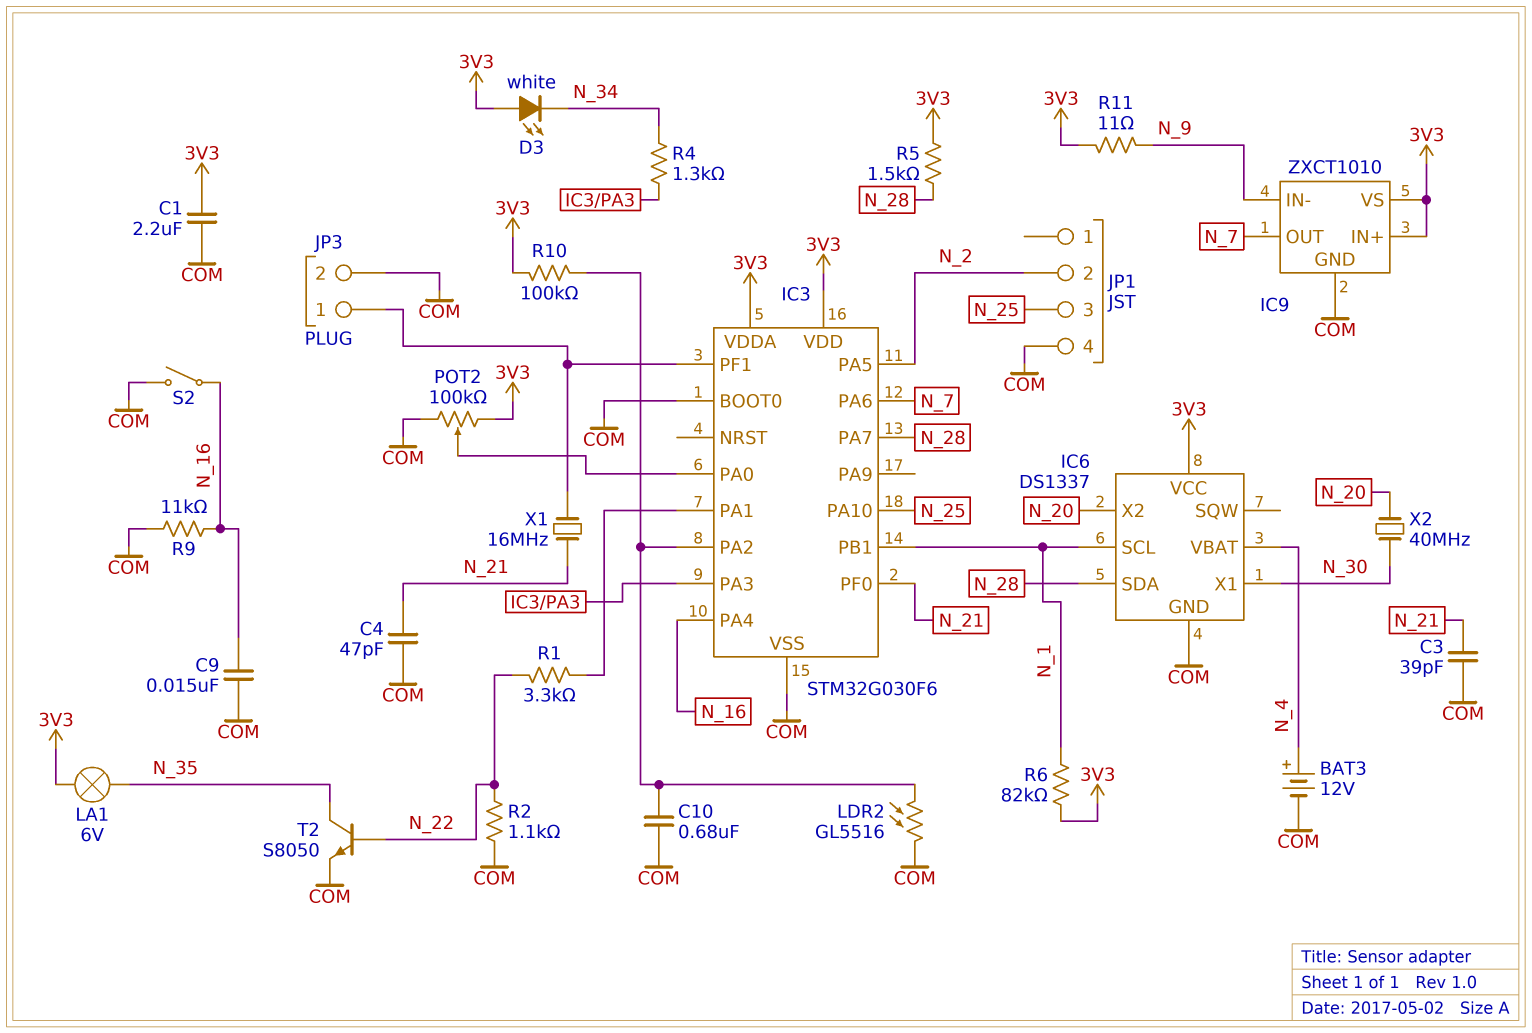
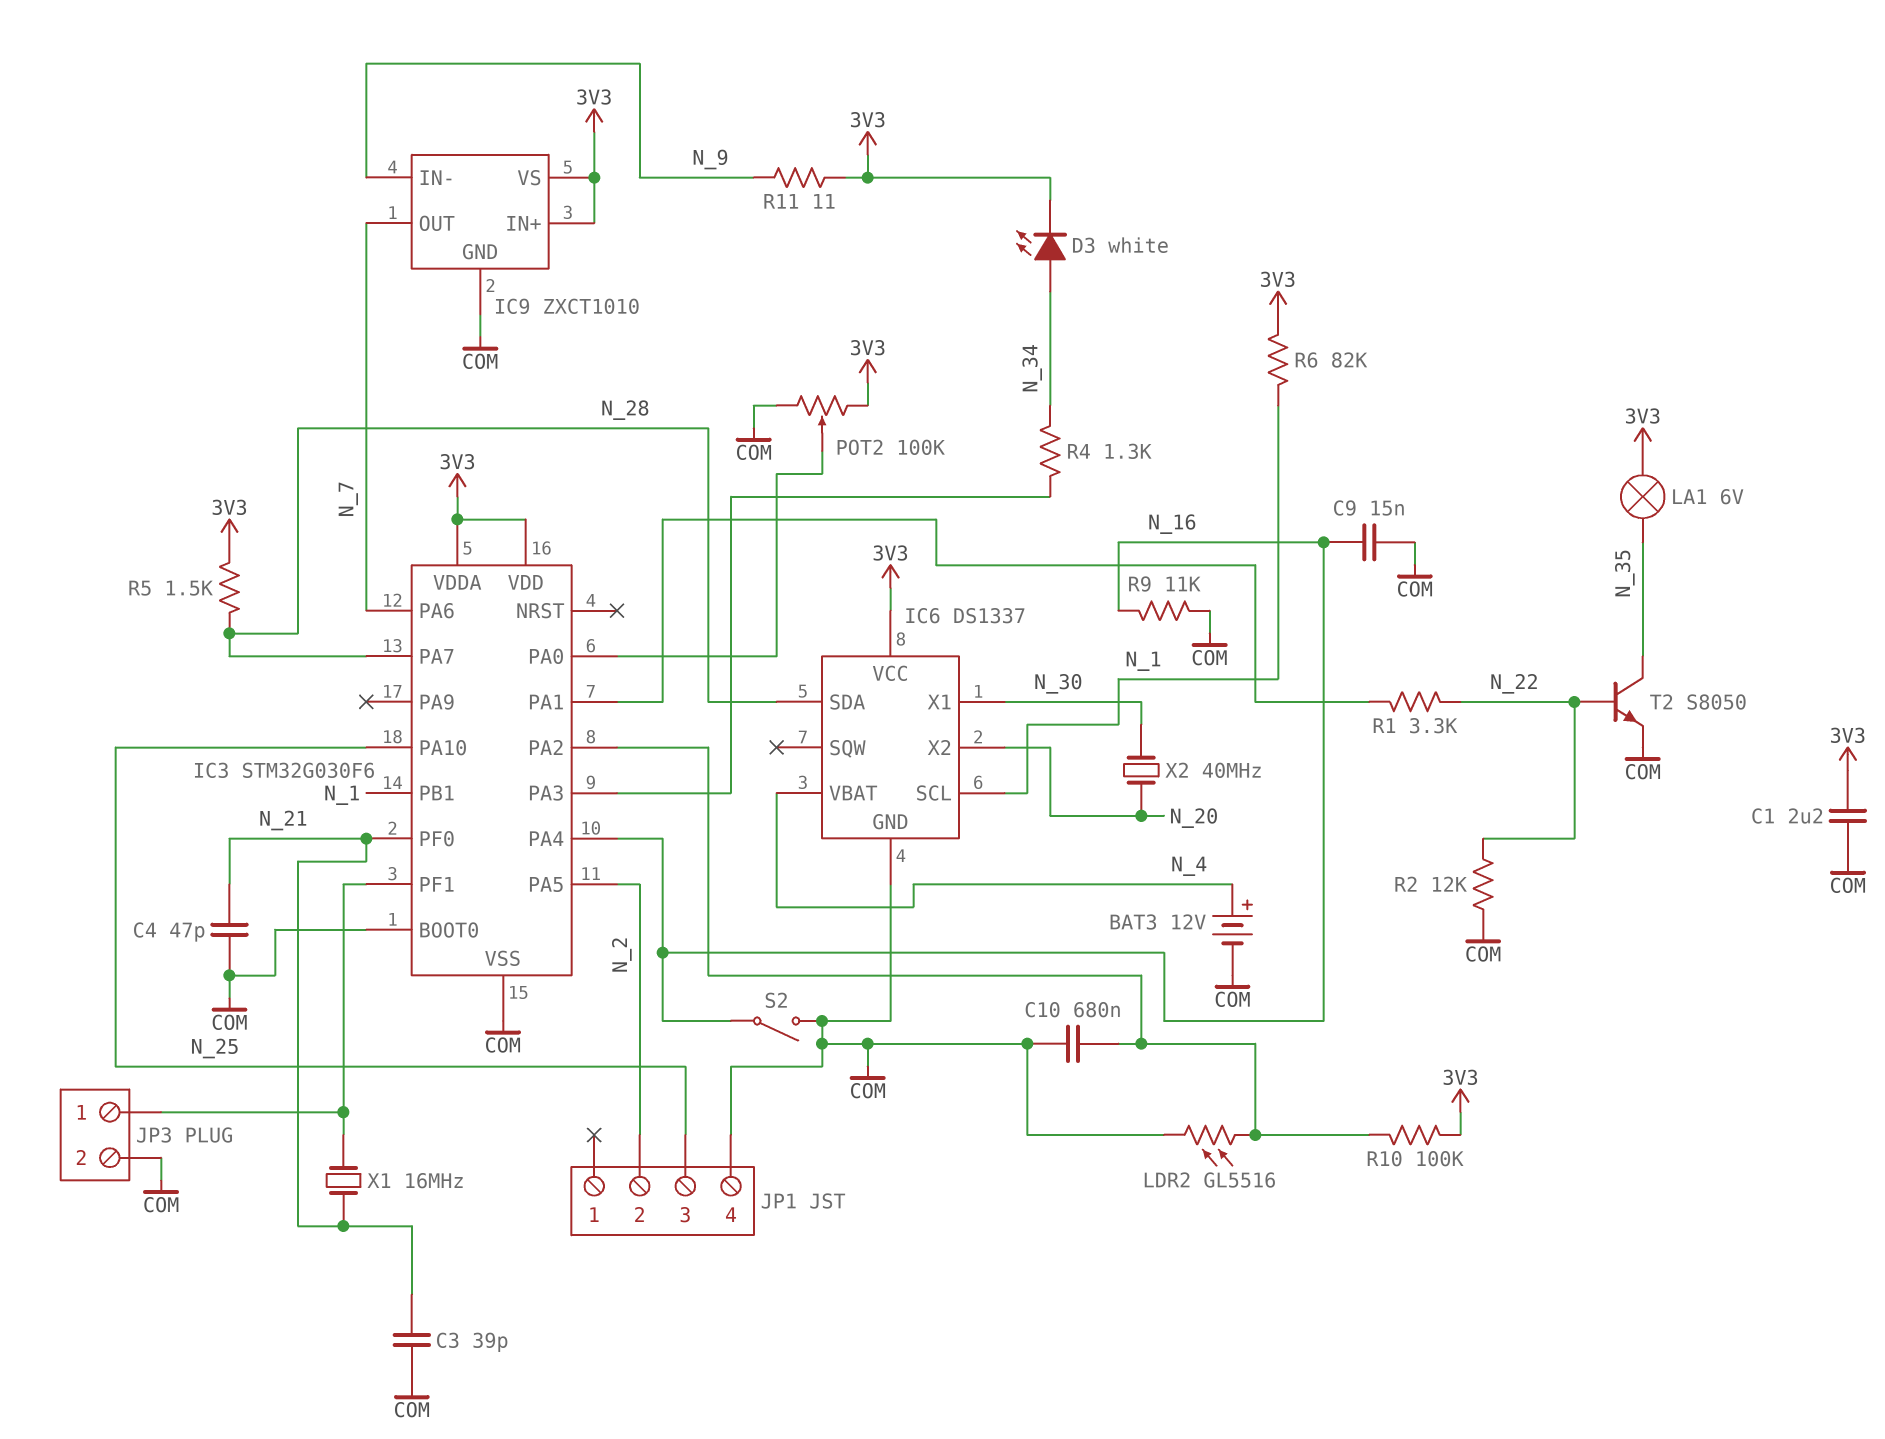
D3: LED white (A 3V3, K N_34) -> LED white (A N_34, K 3V3)
R2: 1.1k (COM, N_22) -> 12k (COM, N_22)

